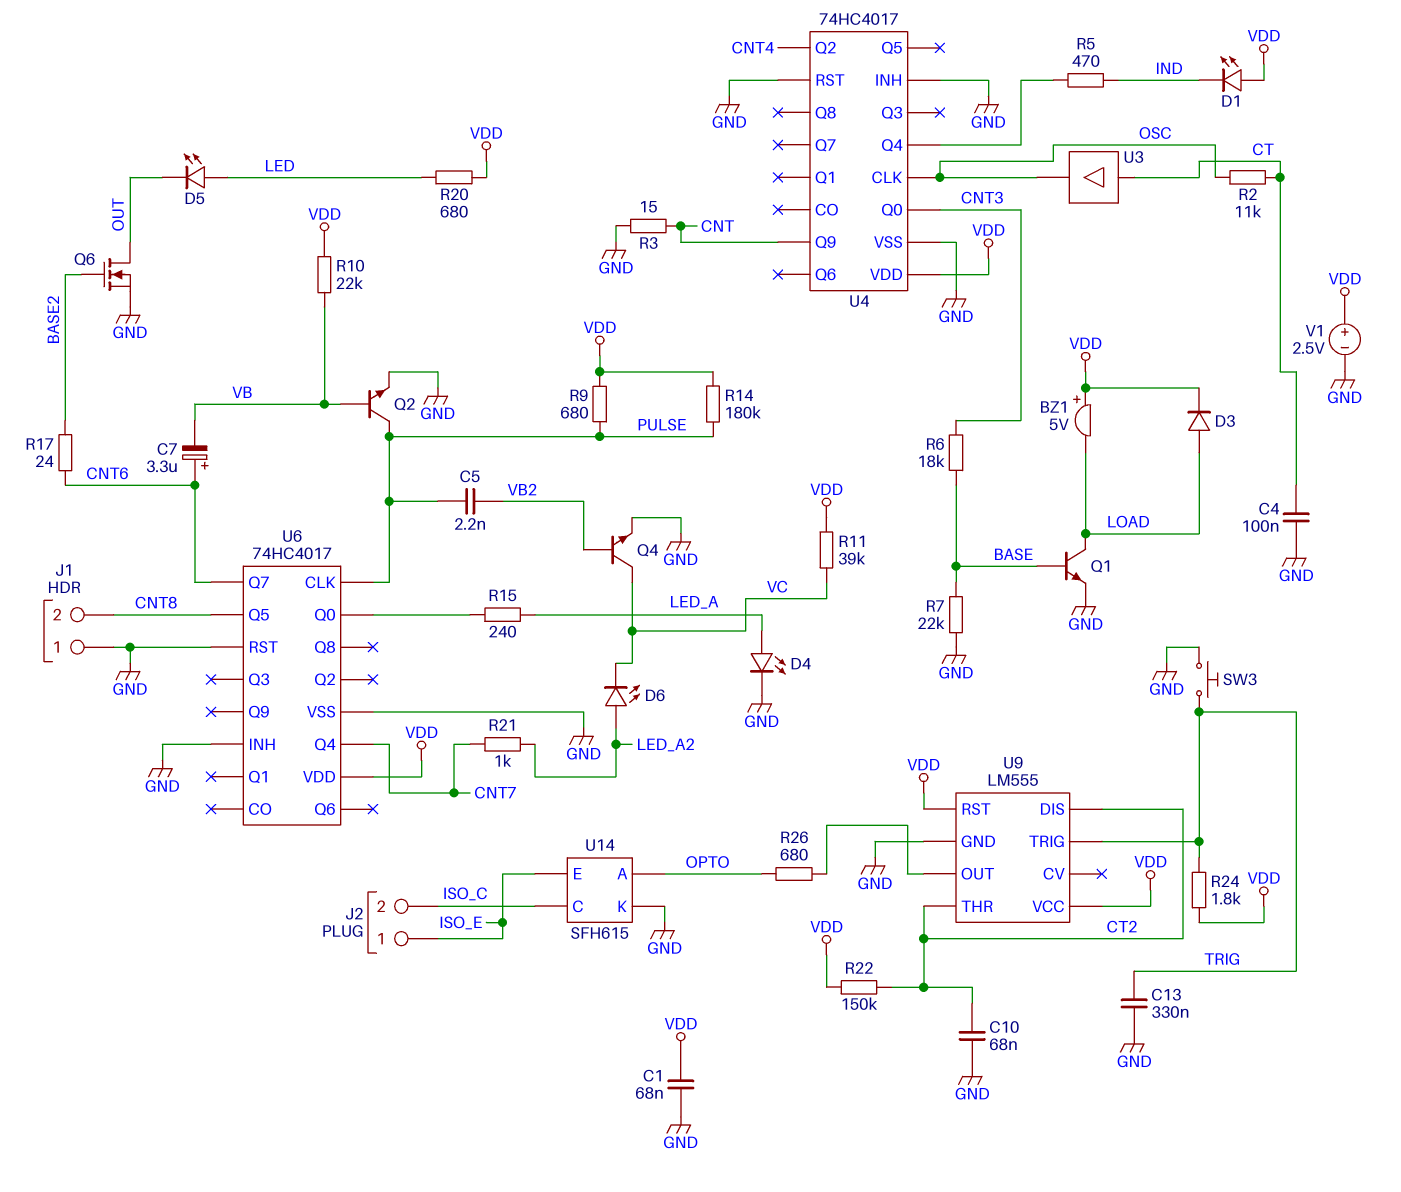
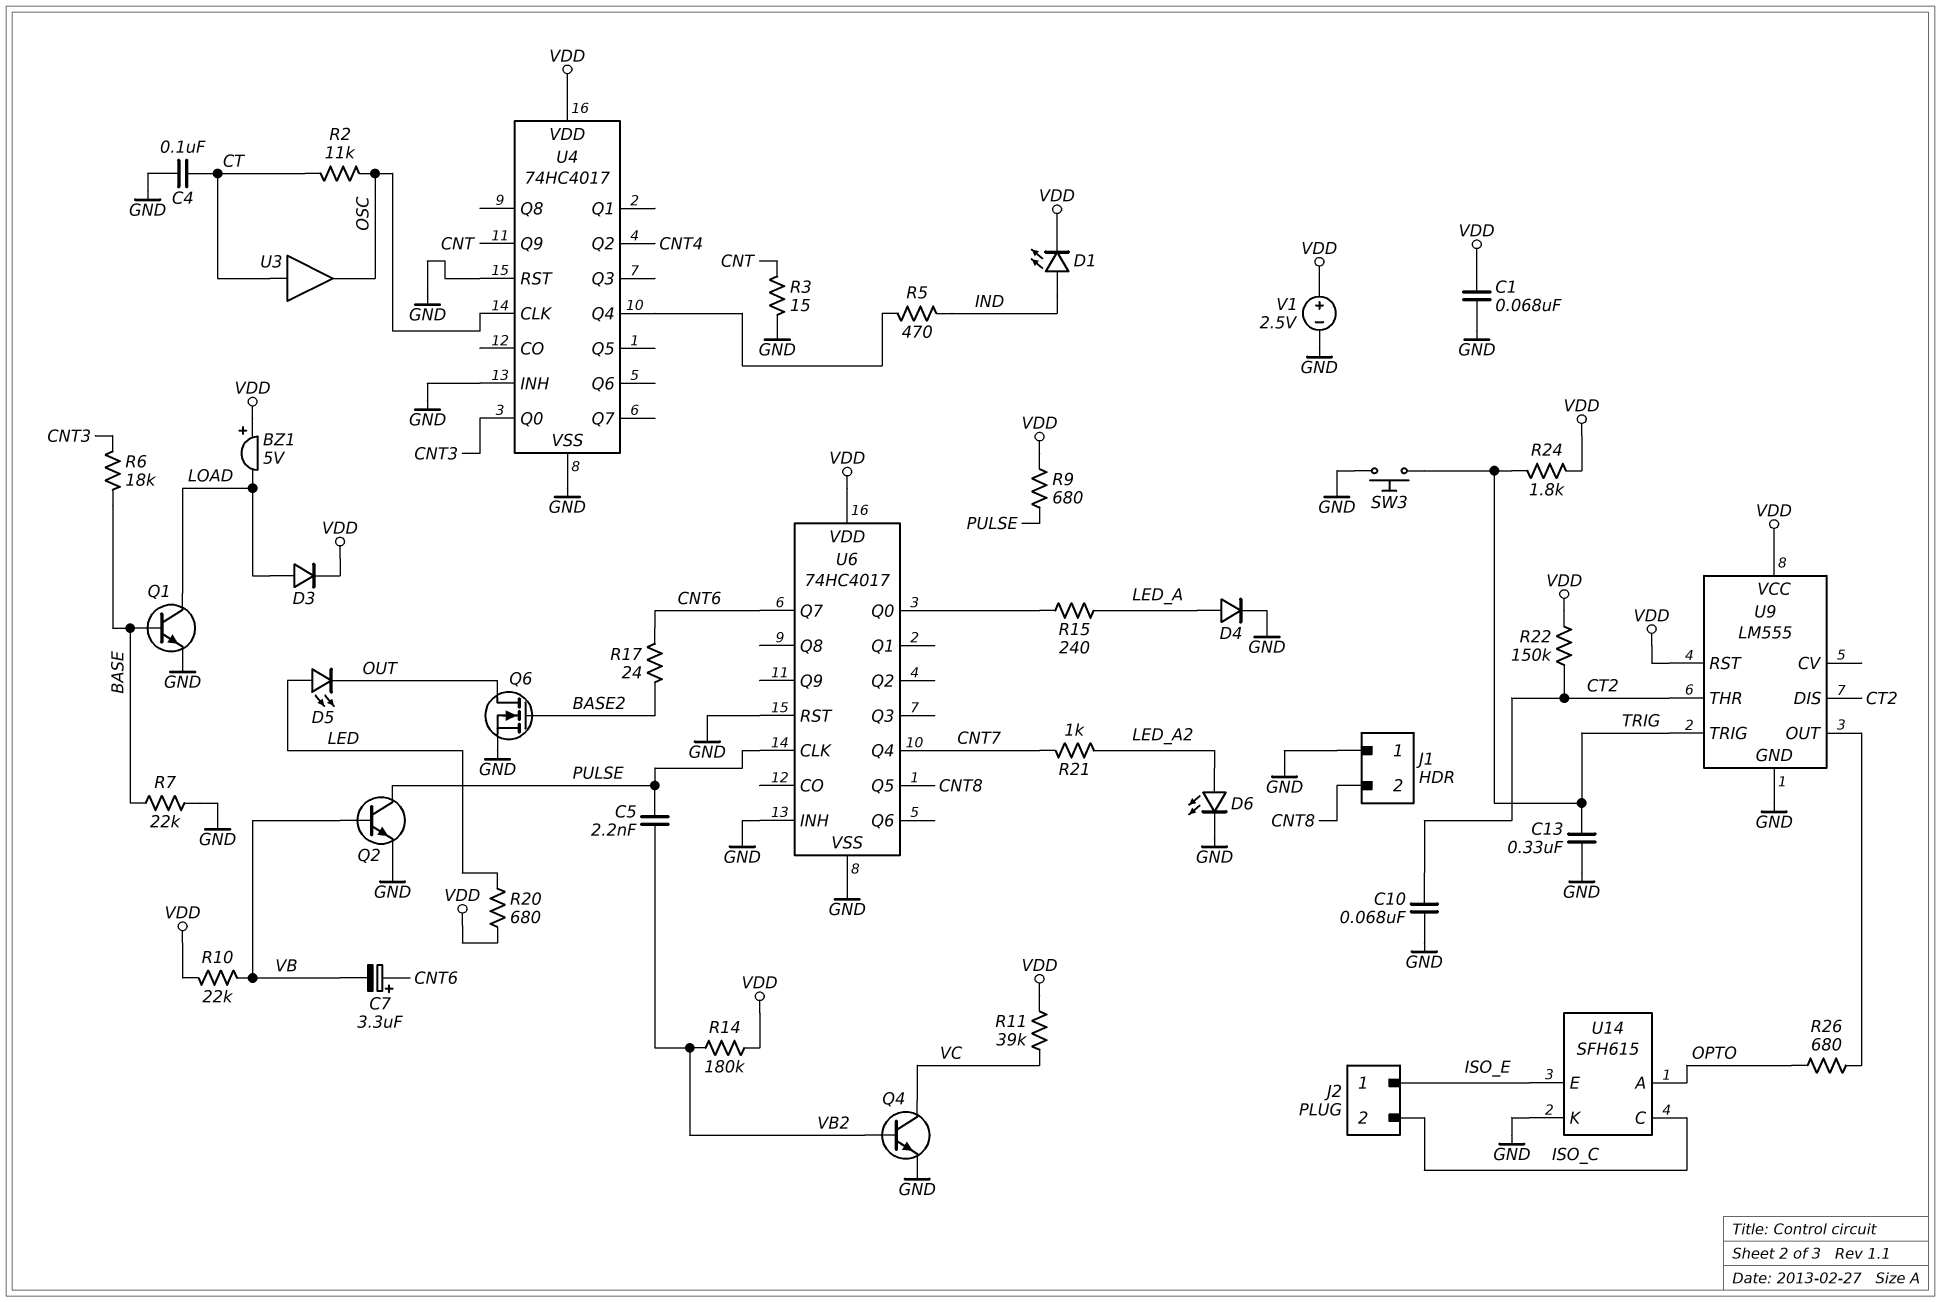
D1: LED (A VDD, K IND) -> LED (A IND, K VDD)
D4: LED (A LED_A, K GND) -> diode (A LED_A, K GND)
D6: LED (A LED_A2, K VC) -> LED (A LED_A2, K GND)
R14: 180k (PULSE, VDD) -> 180k (VB2, VDD)

